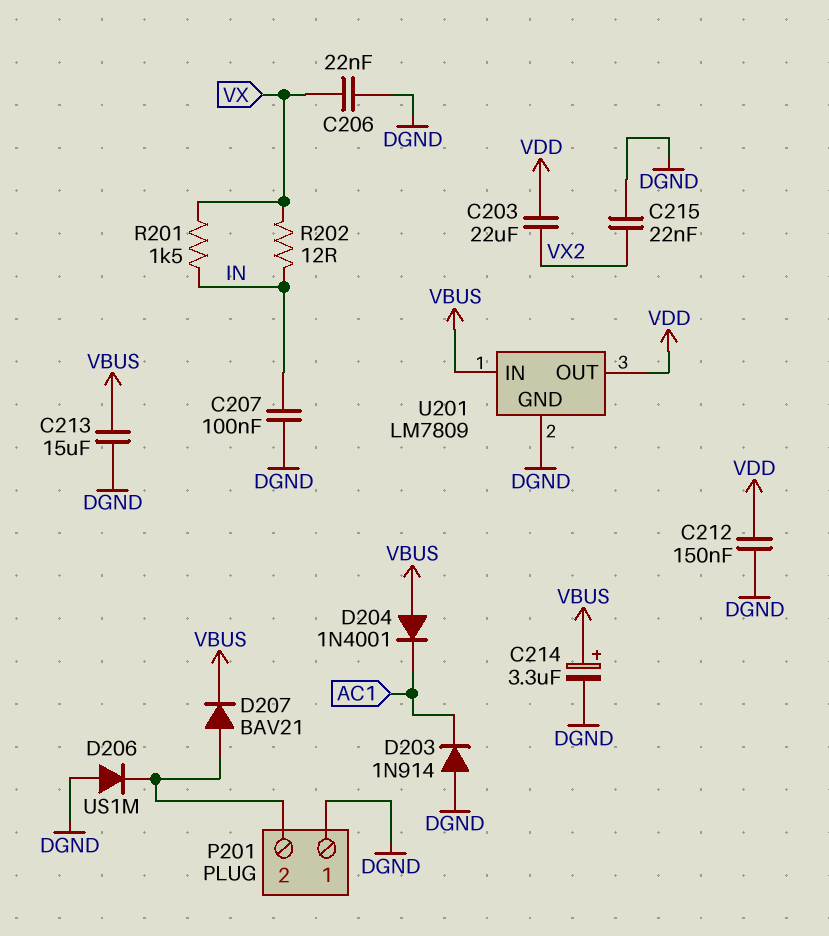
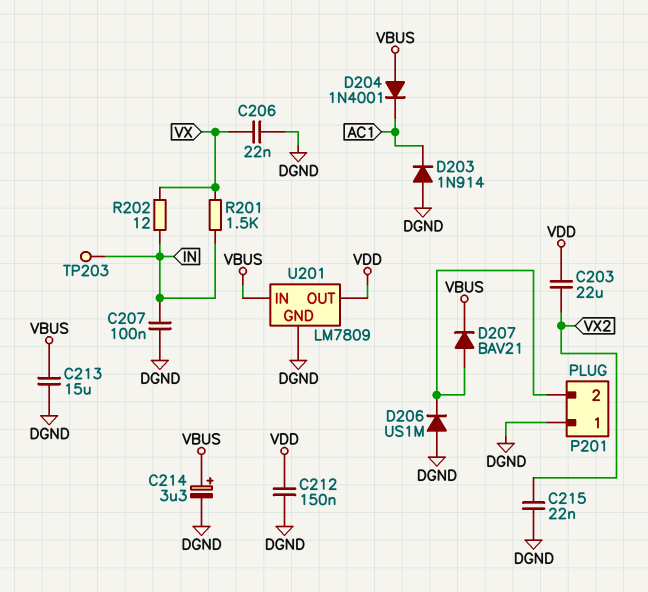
TP203: none -> test point (IN)

